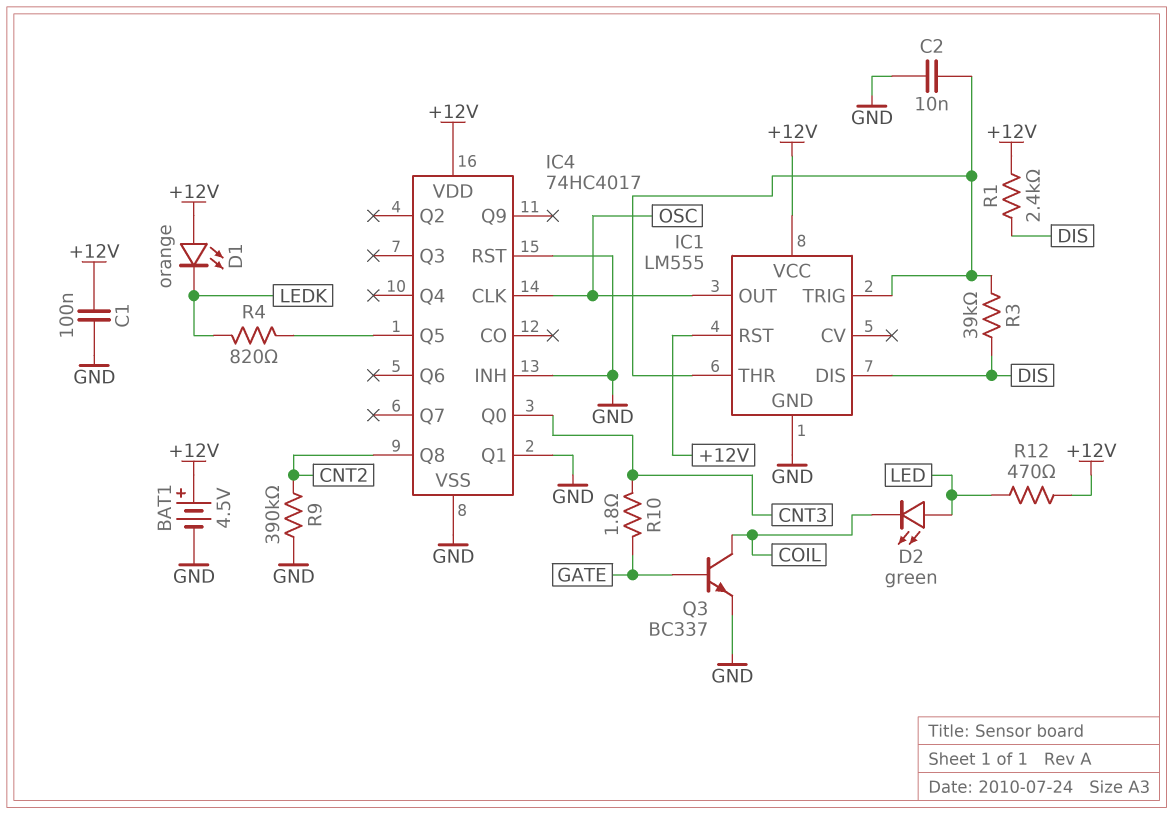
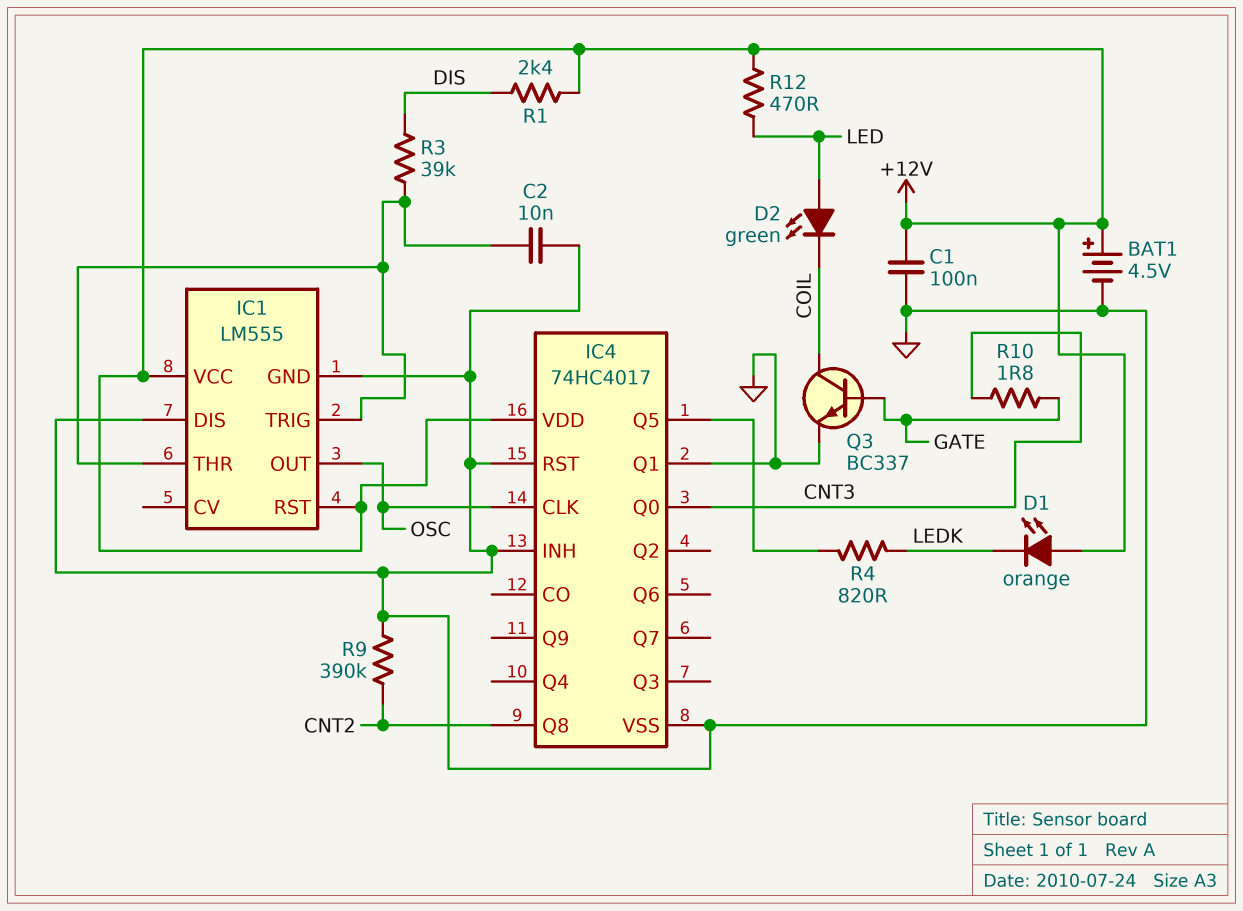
IC1 pin DIS: DIS -> GND

